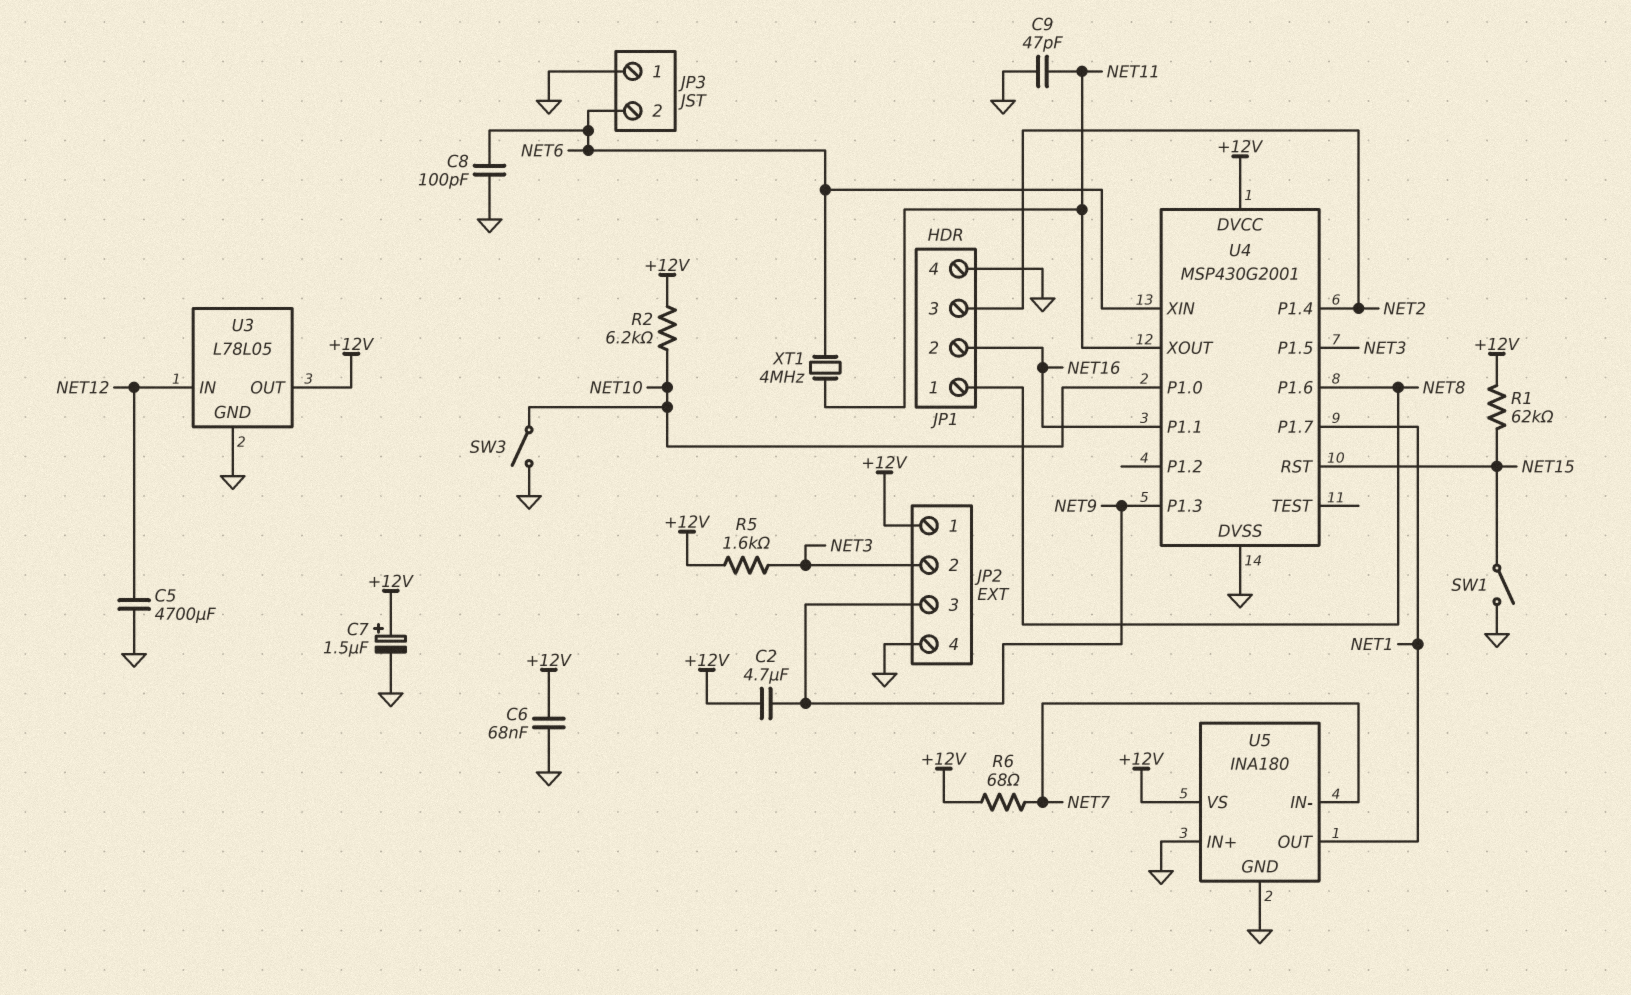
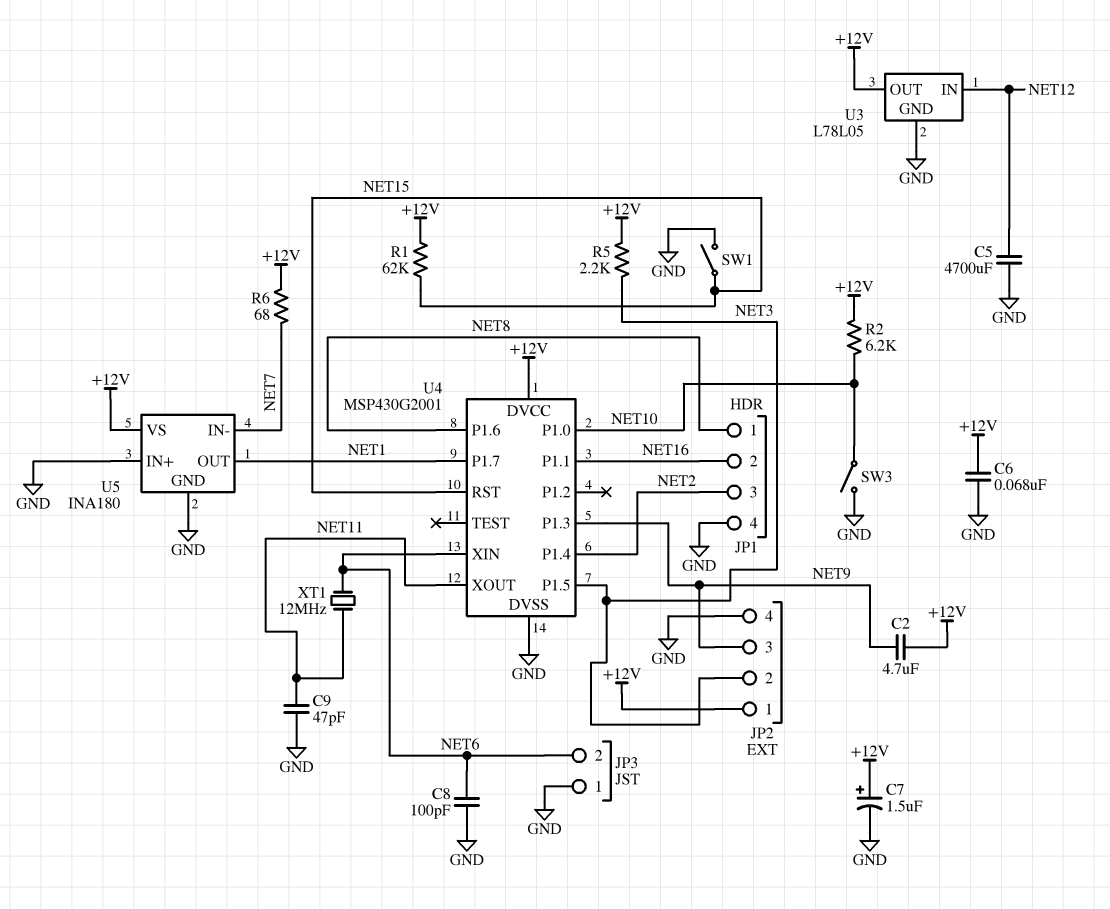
R5: 1.6k (+12V, NET3) -> 2.2k (+12V, NET3)
XT1: 4MHz (NET6, NET11) -> 12MHz (NET6, NET11)

